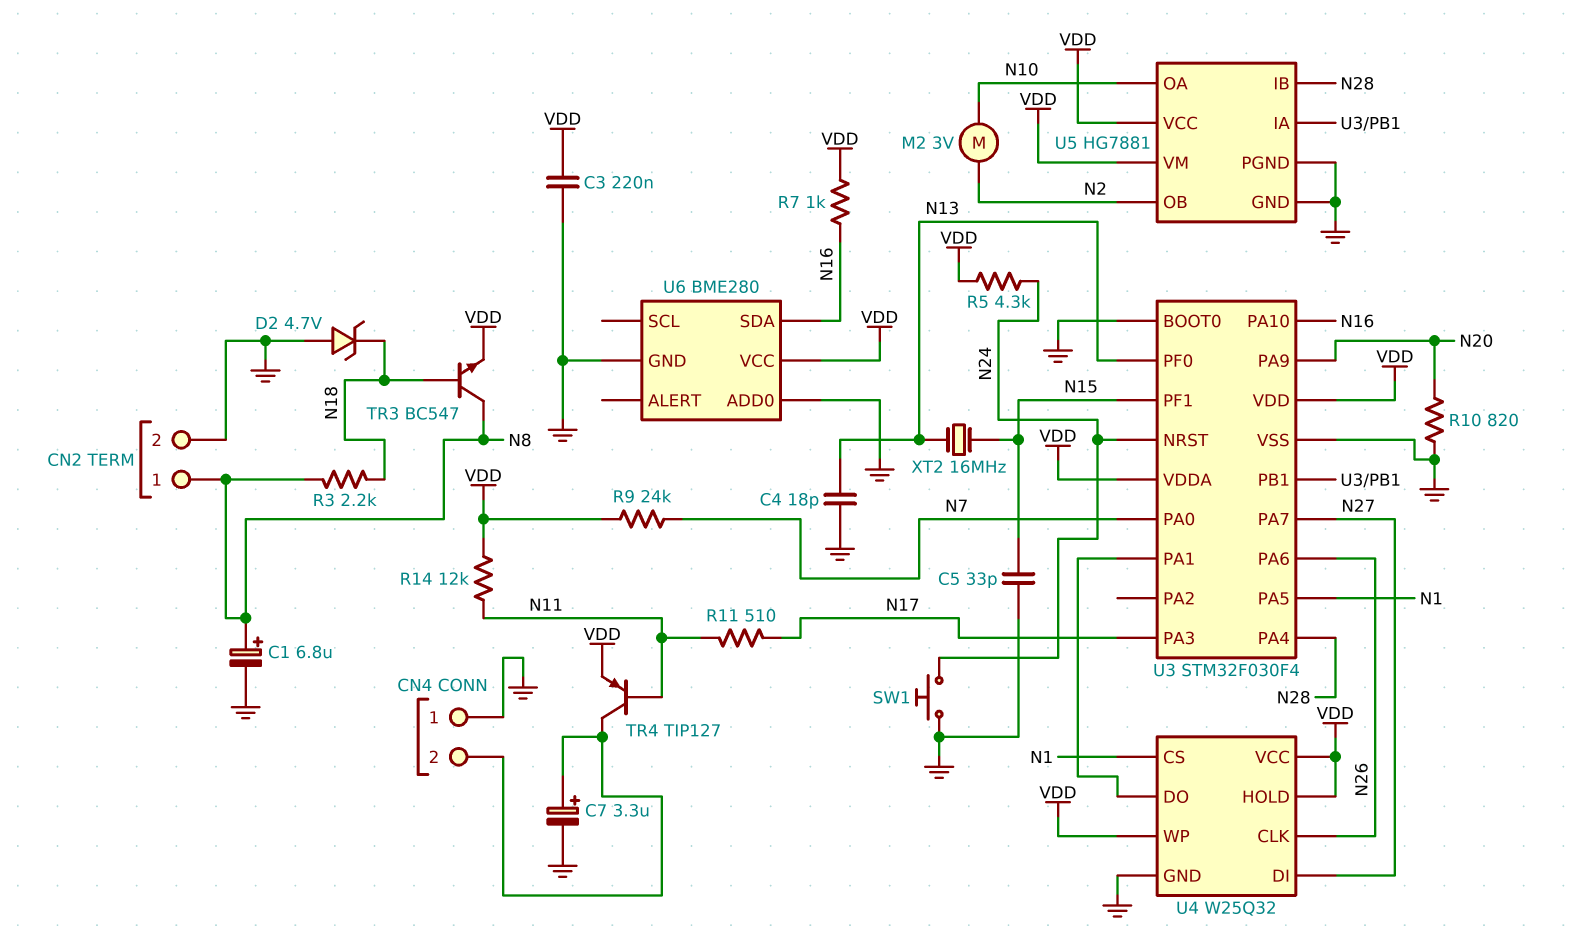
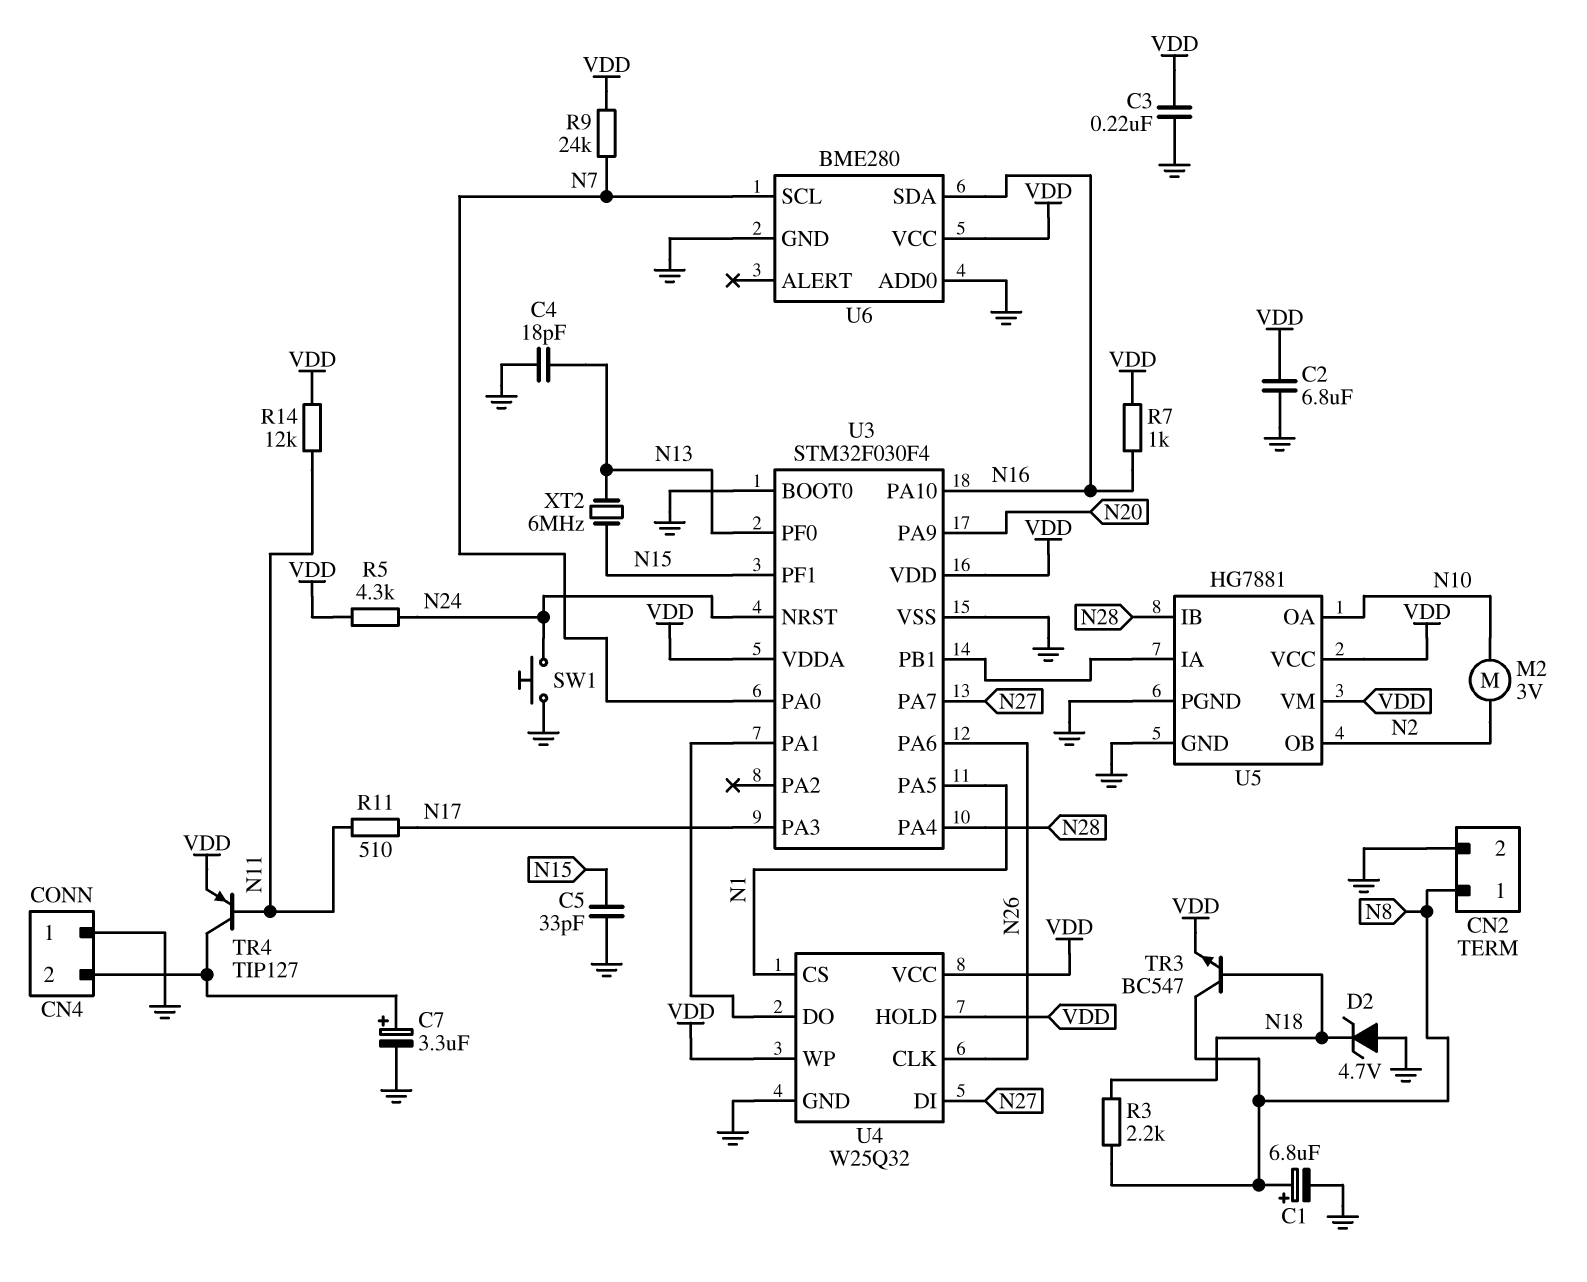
C2: none -> 6.8uF (GND, VDD)
R10: 820 (GND, N20) -> none
U6 pin SCL: none -> N7
XT2: 16MHz (N13, N15) -> 6MHz (N13, N15)

